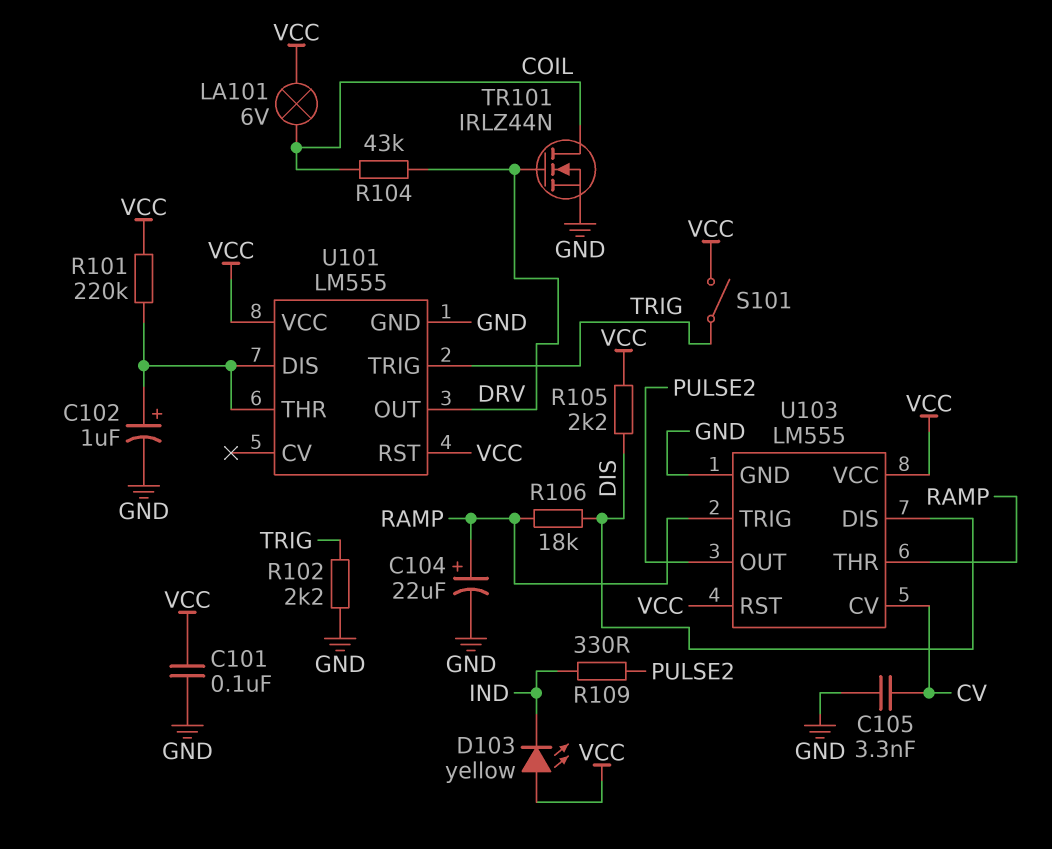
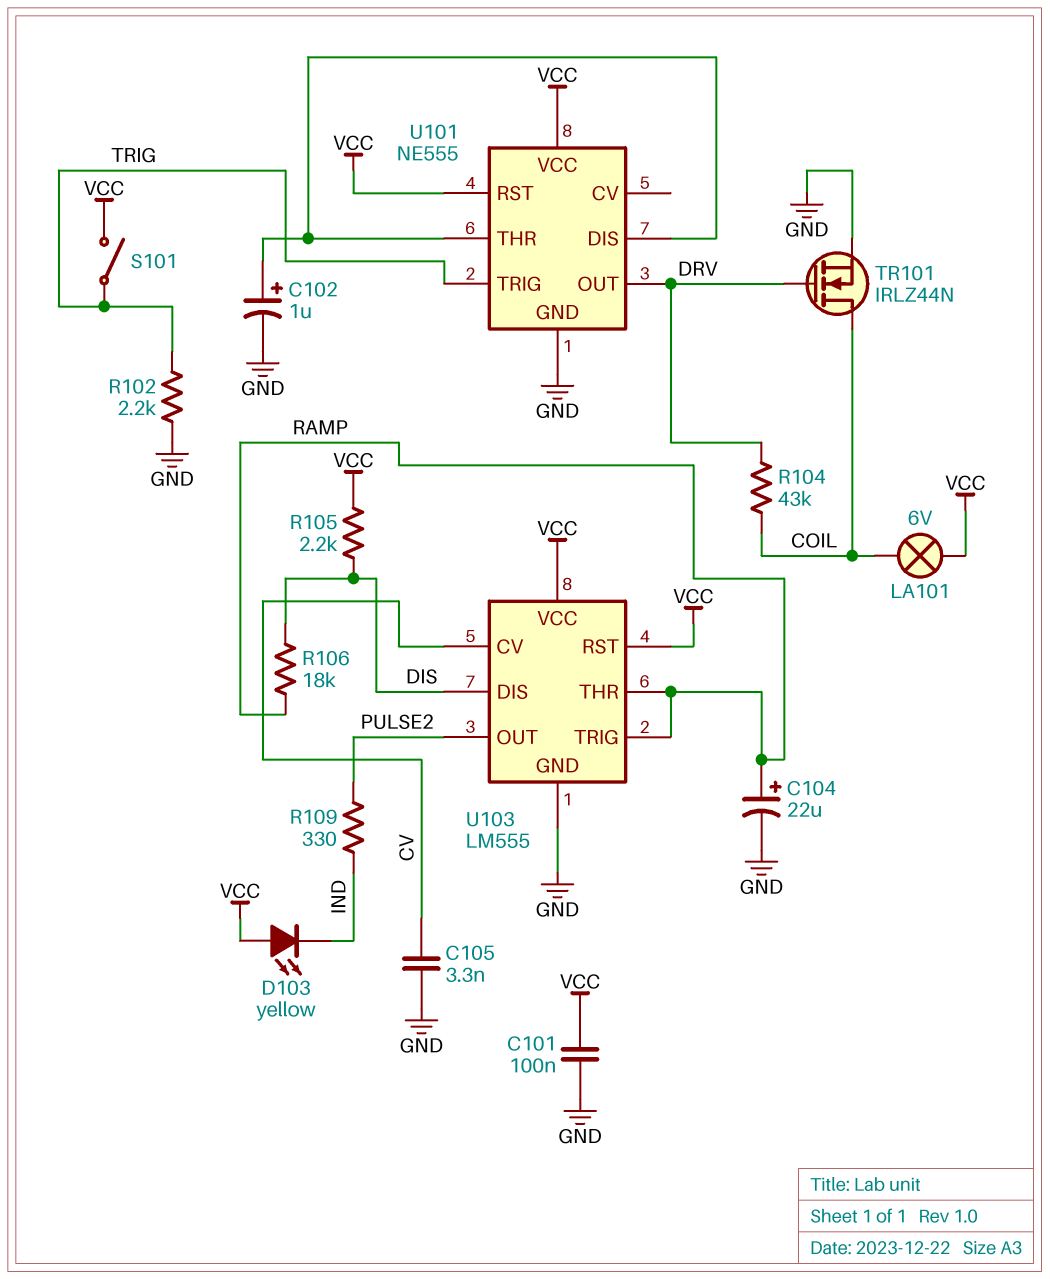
R101: 220k (U101/DIS, VCC) -> none
U101: LM555 -> NE555

